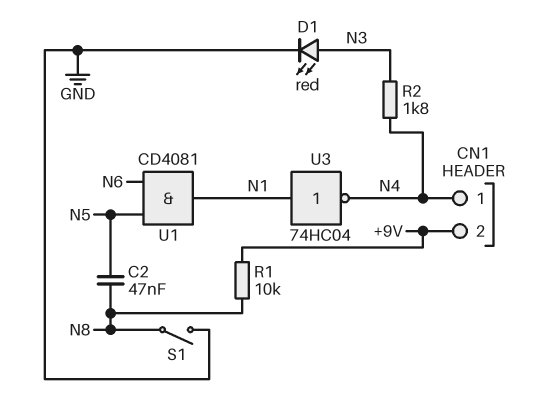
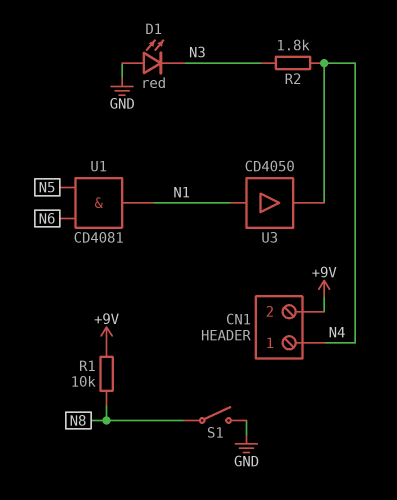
C2: 47nF (N5, N8) -> none
D1: LED red (A N3, K GND) -> LED red (A GND, K N3)
U3: NOT 74HC04 (in N1, out N4) -> buffer CD4050 (in N1, out N4)

